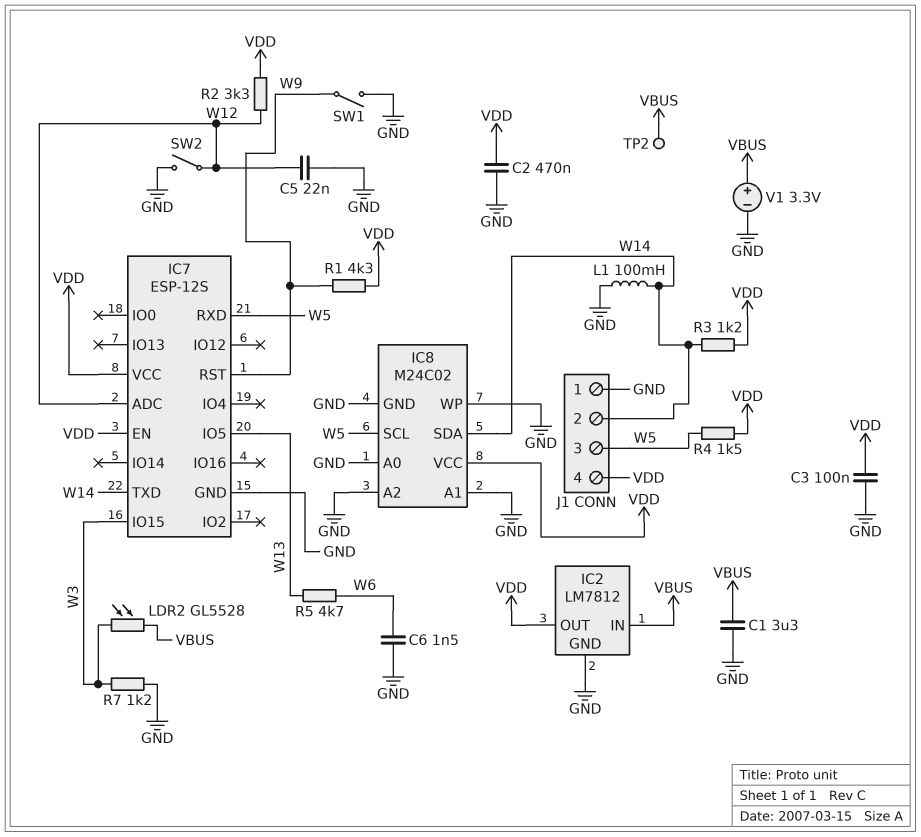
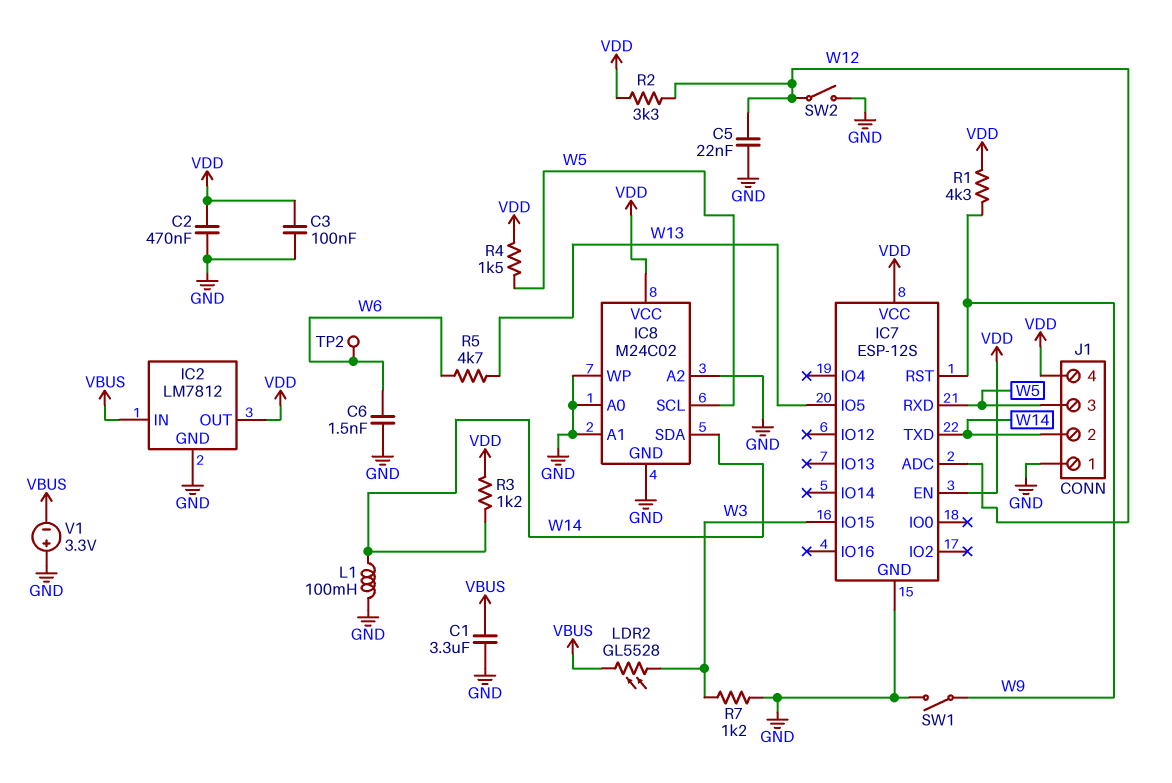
TP2: test point (VBUS) -> test point (W6)
V1: 3.3V (plus VBUS, minus GND) -> 3.3V (plus GND, minus VBUS)

